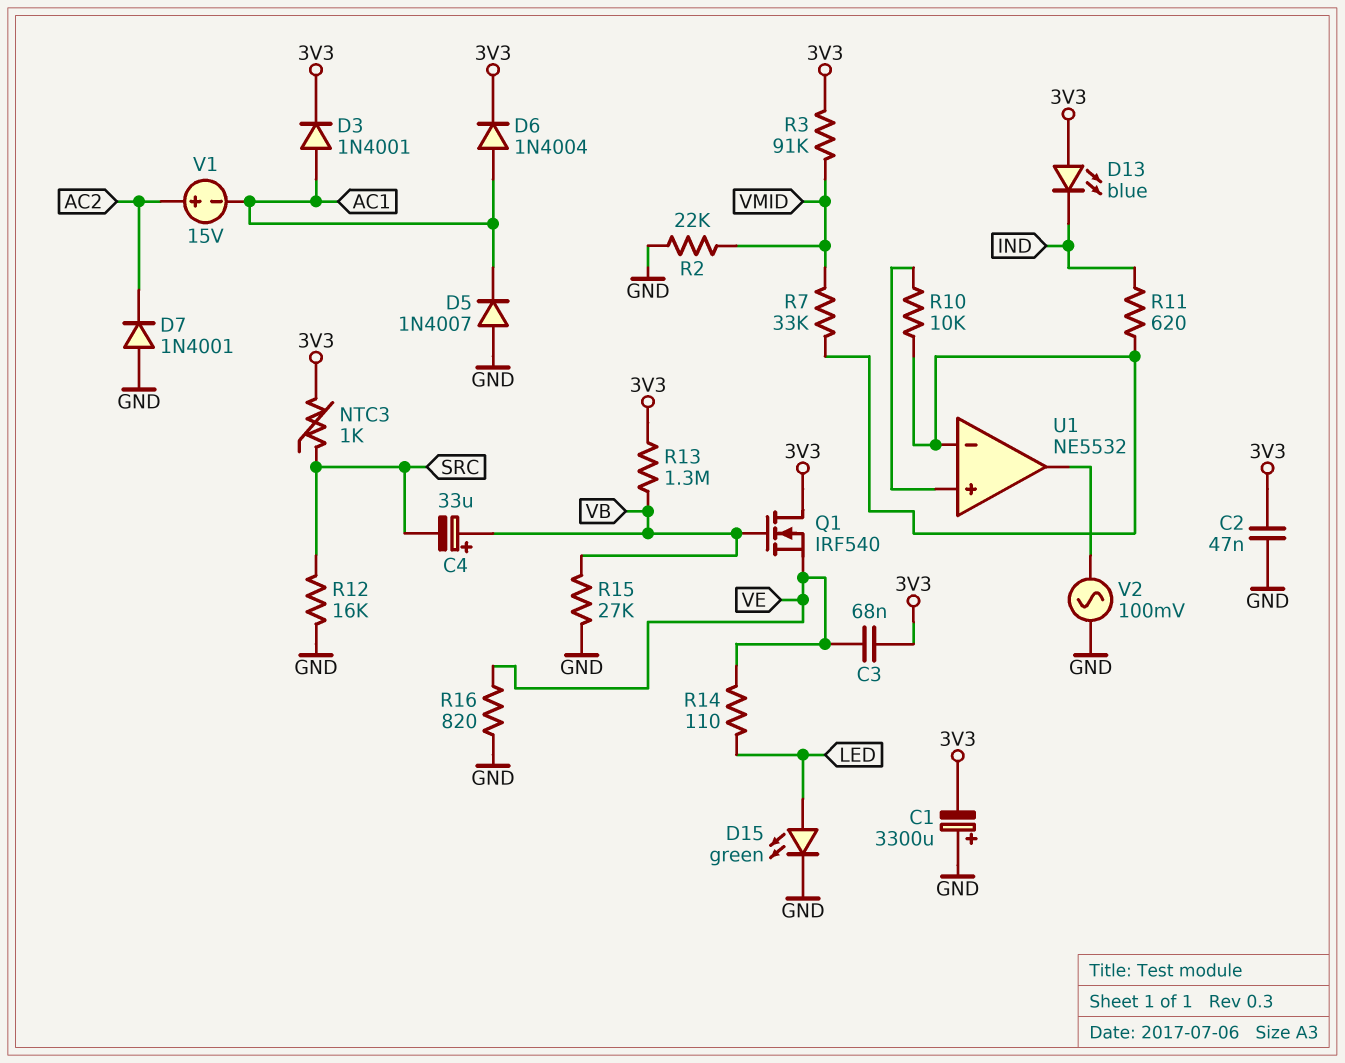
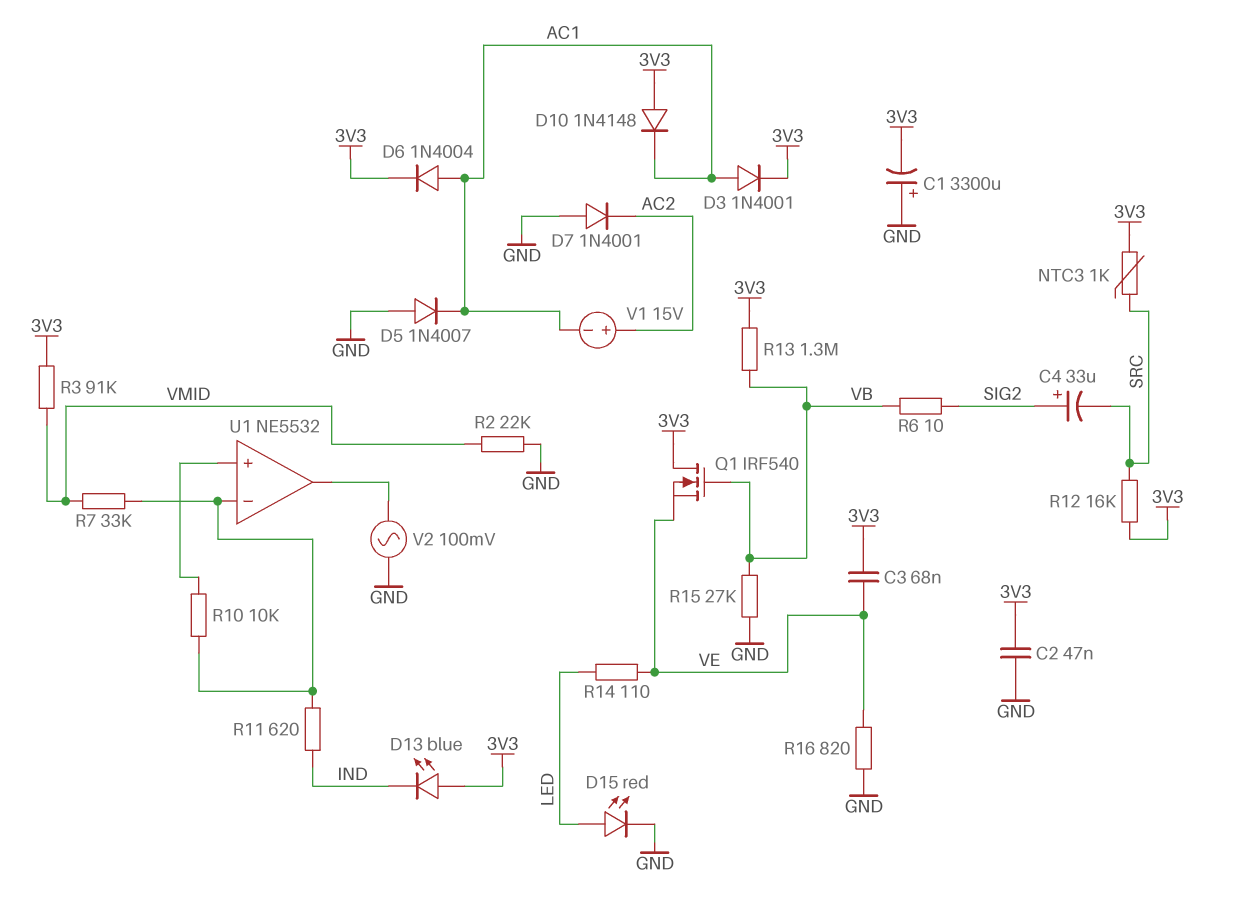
C4: 33uF (plus VB, minus SRC) -> 33uF (plus SIG2, minus SRC)
D10: none -> diode 1N4148 (A 3V3, K AC1)
D15: LED green (A LED, K GND) -> LED red (A LED, K GND)
R6: none -> 10 (SIG2, VB)
R12: 16k (GND, SRC) -> 16k (3V3, SRC)

